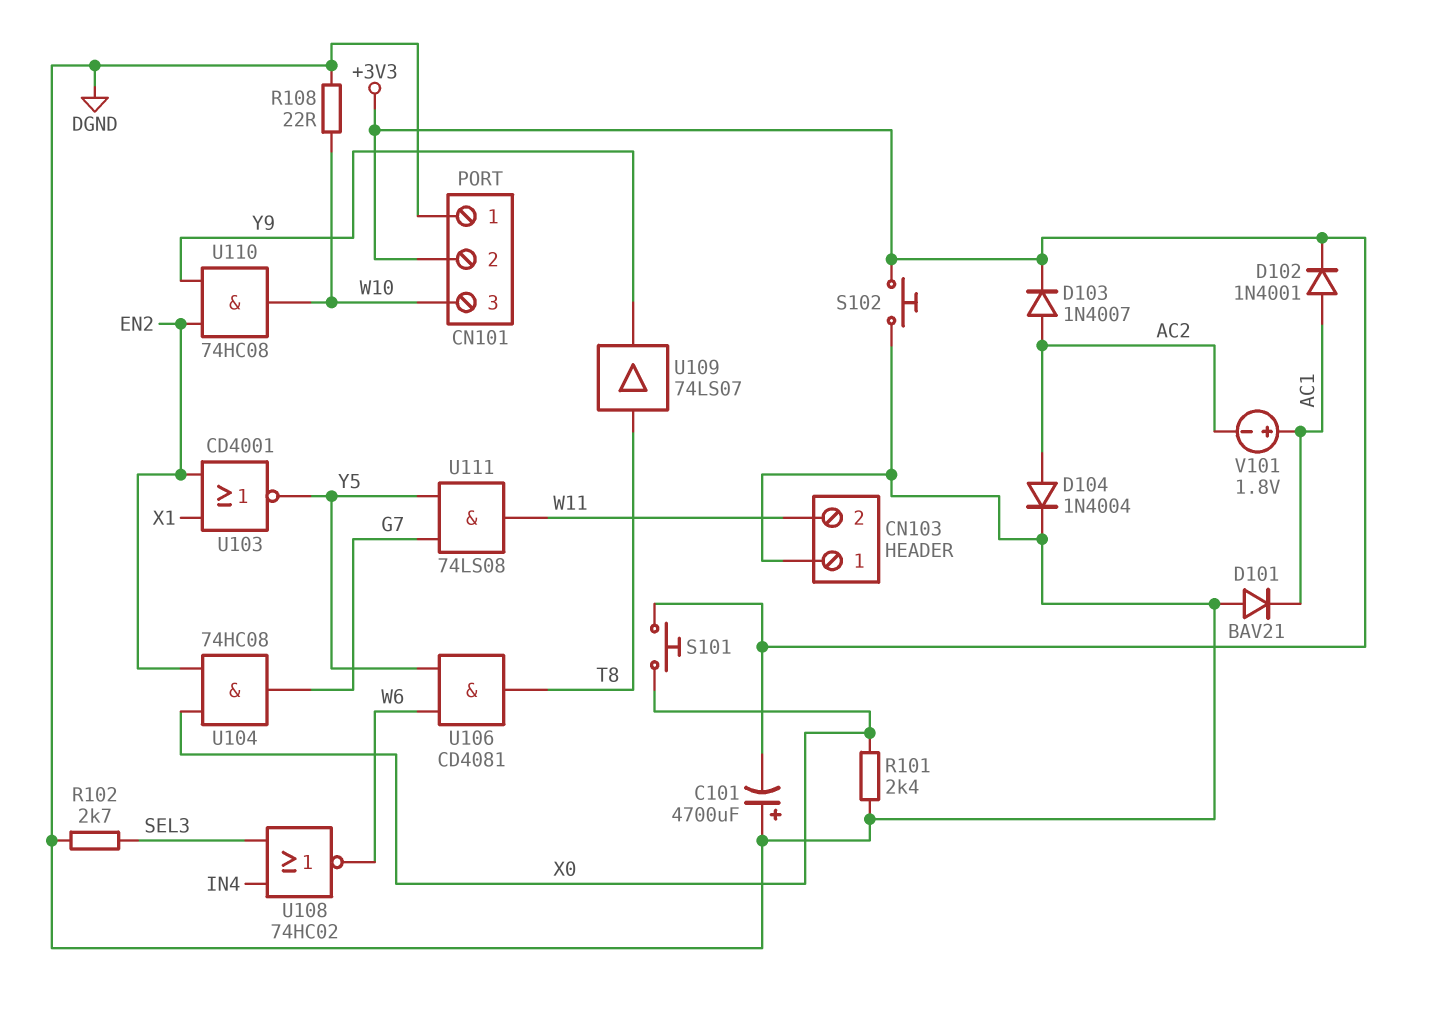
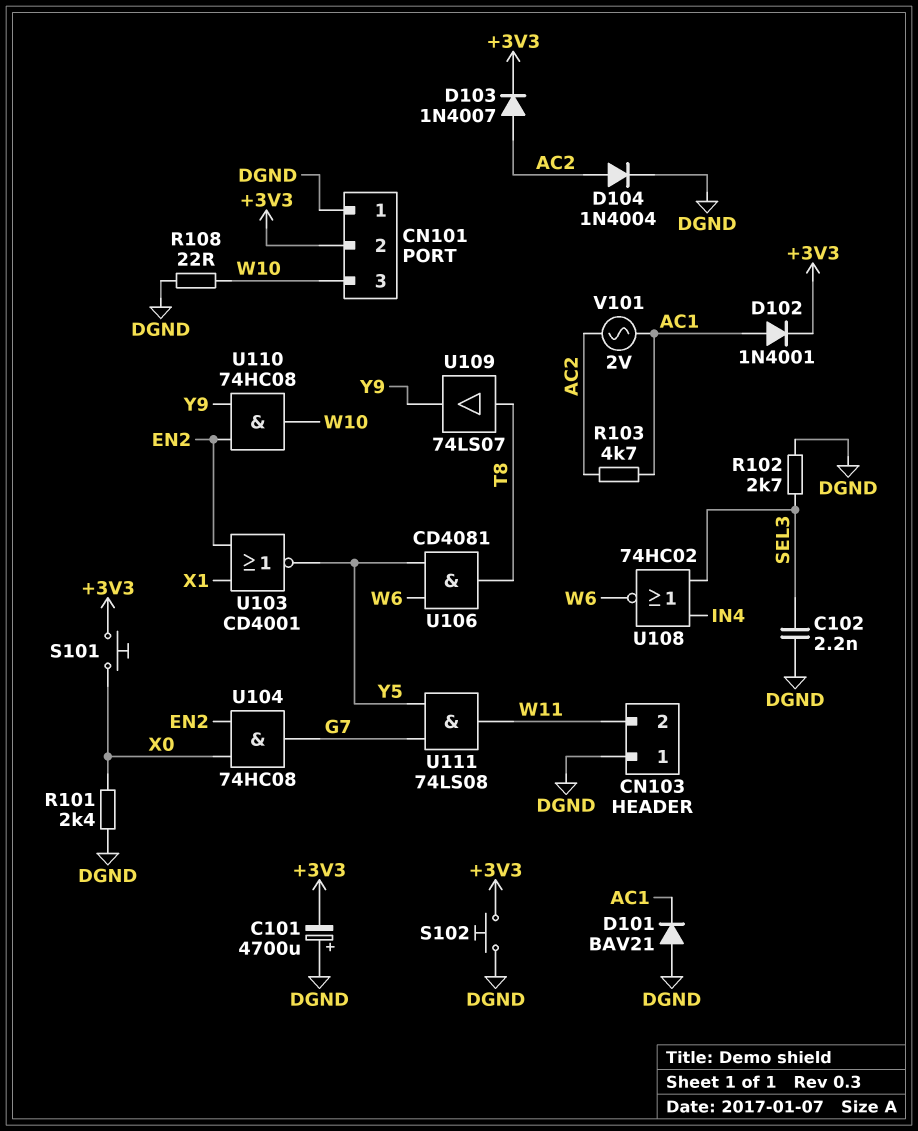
C102: none -> 2.2nF (DGND, SEL3)
R103: none -> 4.7k (AC1, AC2)
V101: 1.8V (plus AC1, minus AC2) -> AC 2V (AC1, AC2)

